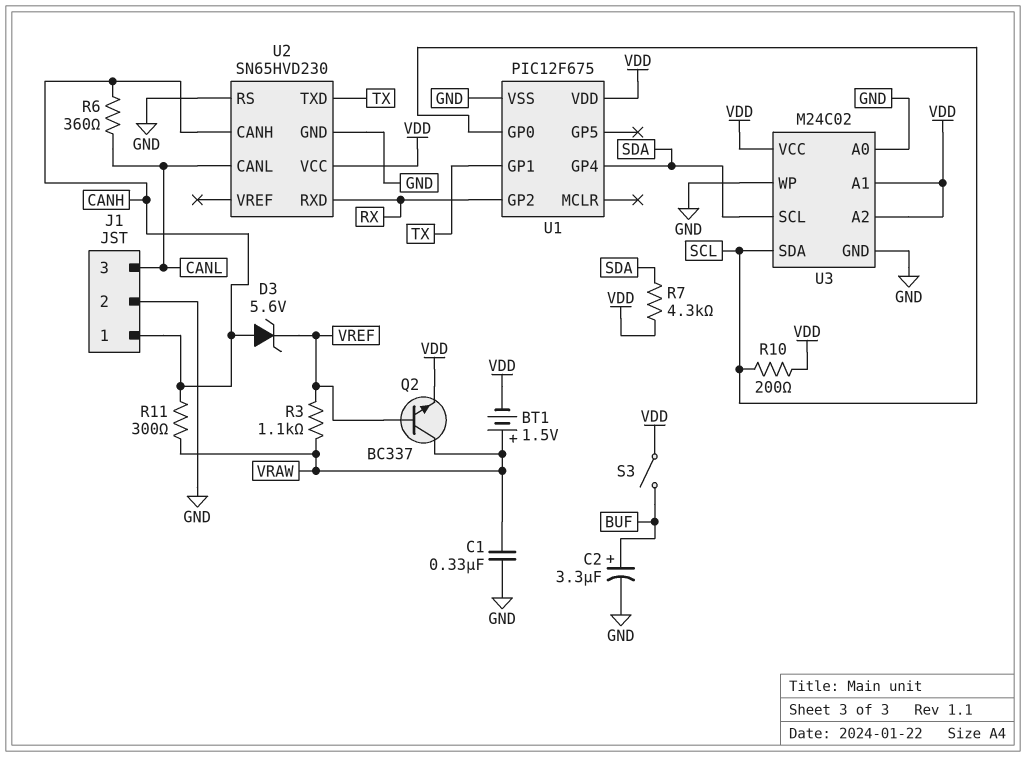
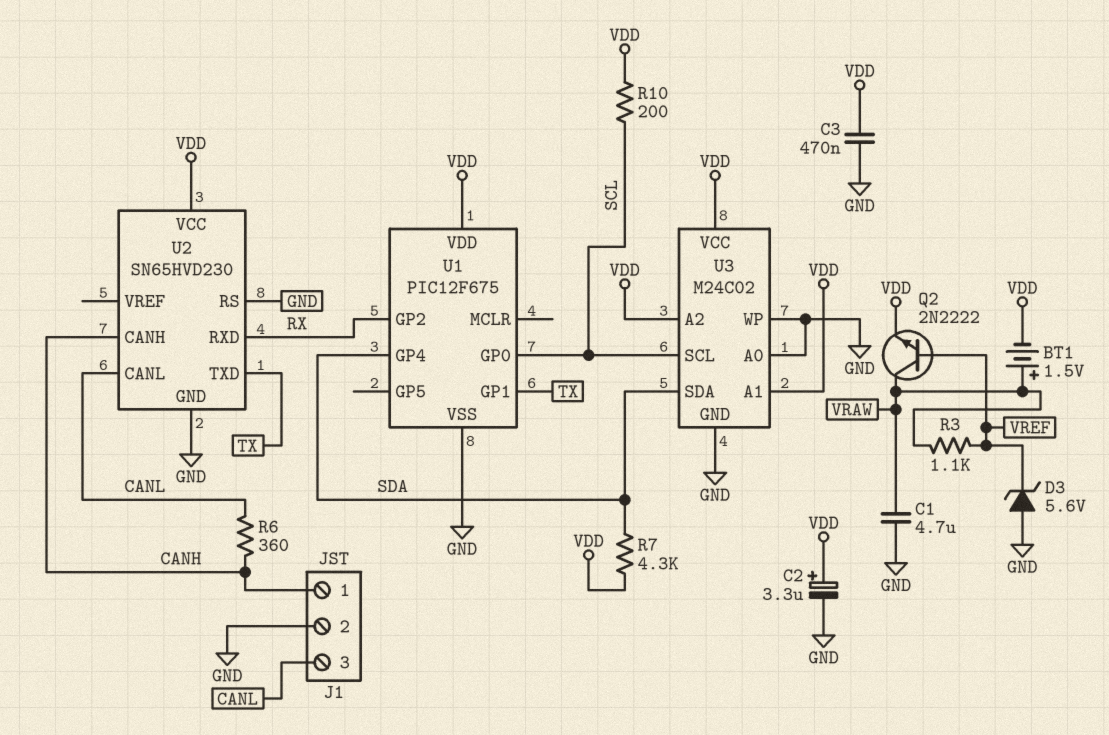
C1: 330nF (GND, VRAW) -> 4.7uF (GND, VRAW)
C2: 3.3uF (plus BUF, minus GND) -> 3.3uF (plus VDD, minus GND)
C3: none -> 470nF (GND, VDD)
D3: zener 5.6V (A CANH, K VREF) -> zener 5.6V (A GND, K VREF)
Q2: NPN BC337 (B VREF, C VRAW, E VDD) -> NPN 2N2222 (B VREF, C VRAW, E VDD)
R11: 300 (CANH, VRAW) -> none
S3: switch (BUF, VDD) -> none
U3 pin SCL: SDA -> SCL
U3 pin SDA: SCL -> SDA

